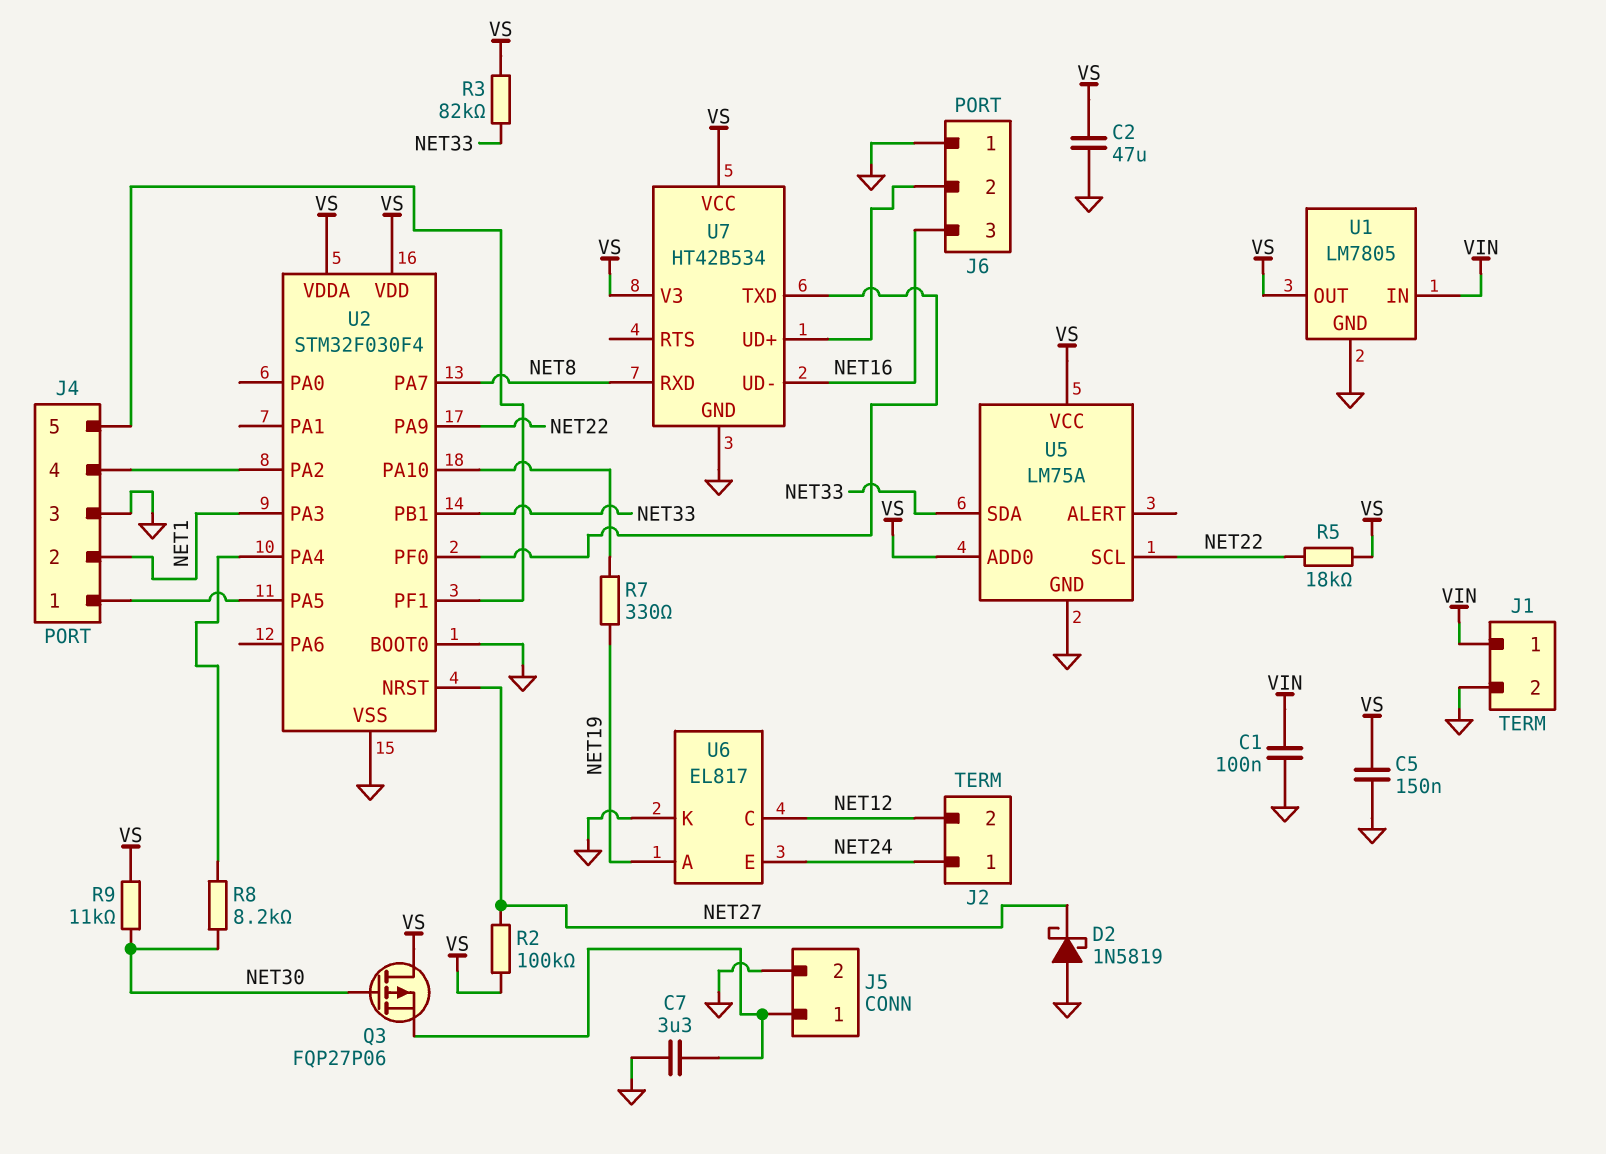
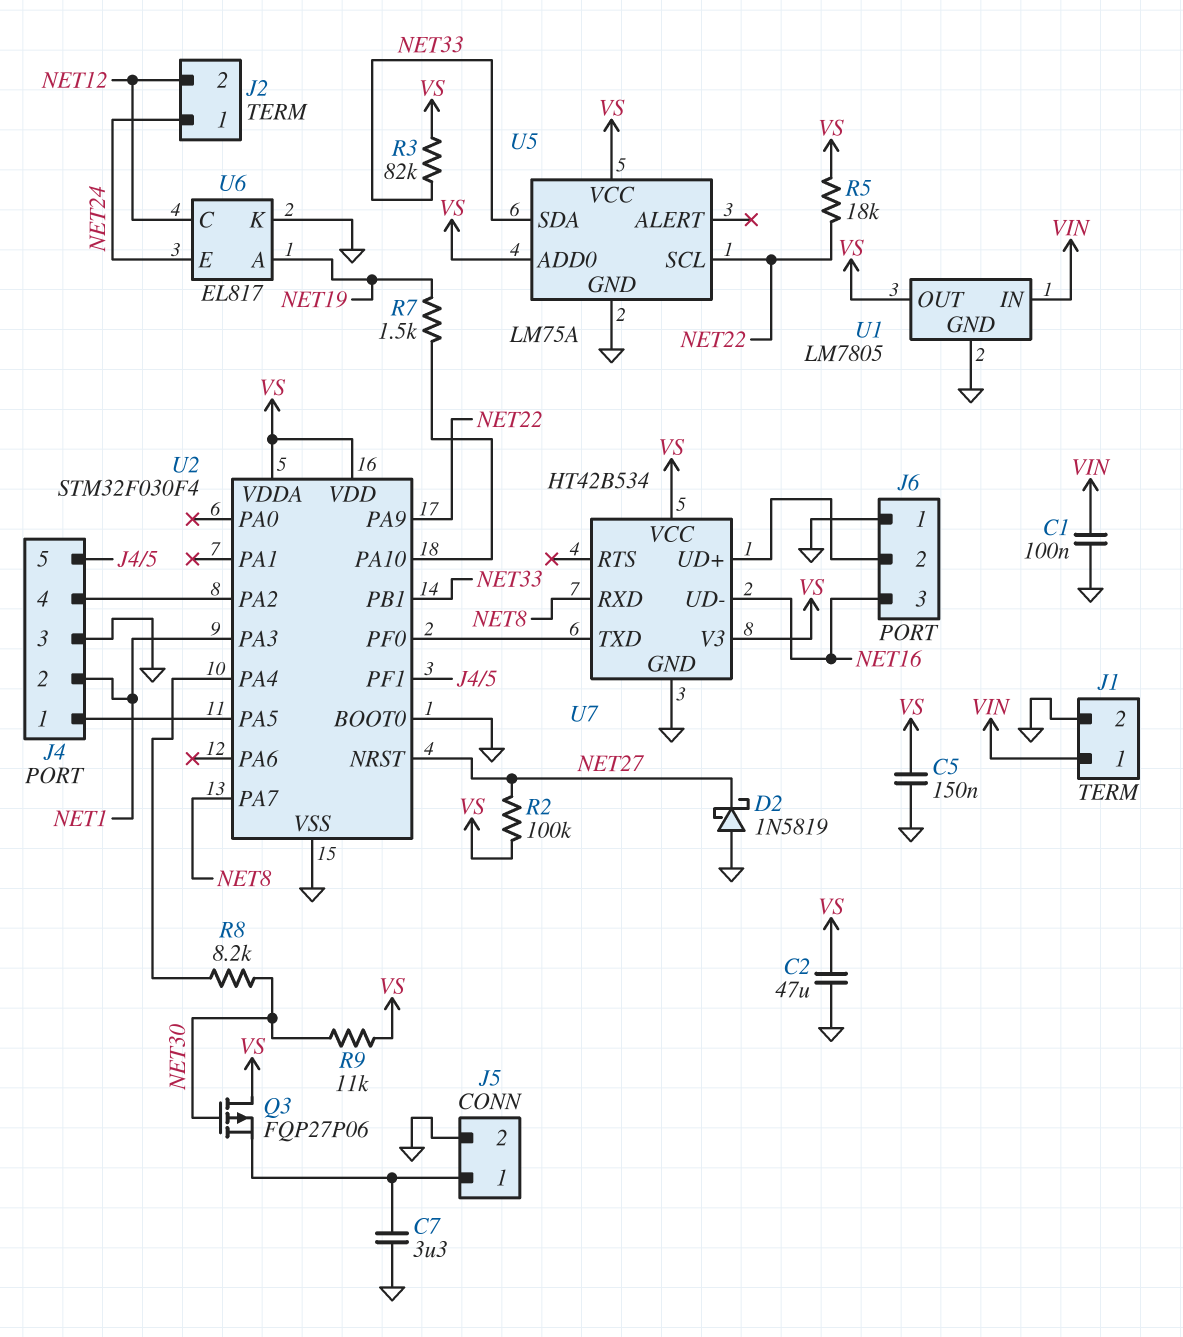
R7: 330 (NET19, U2/PA10) -> 1.5k (NET19, U2/PA10)

